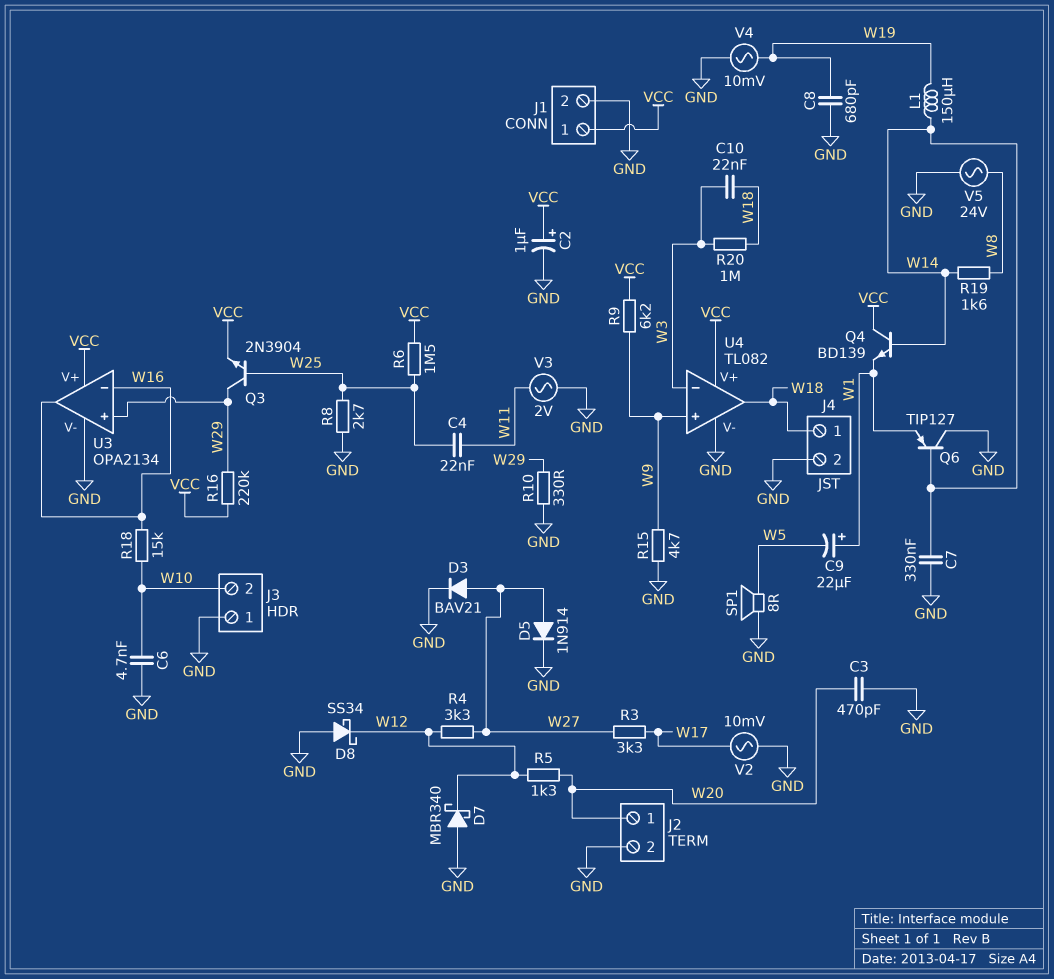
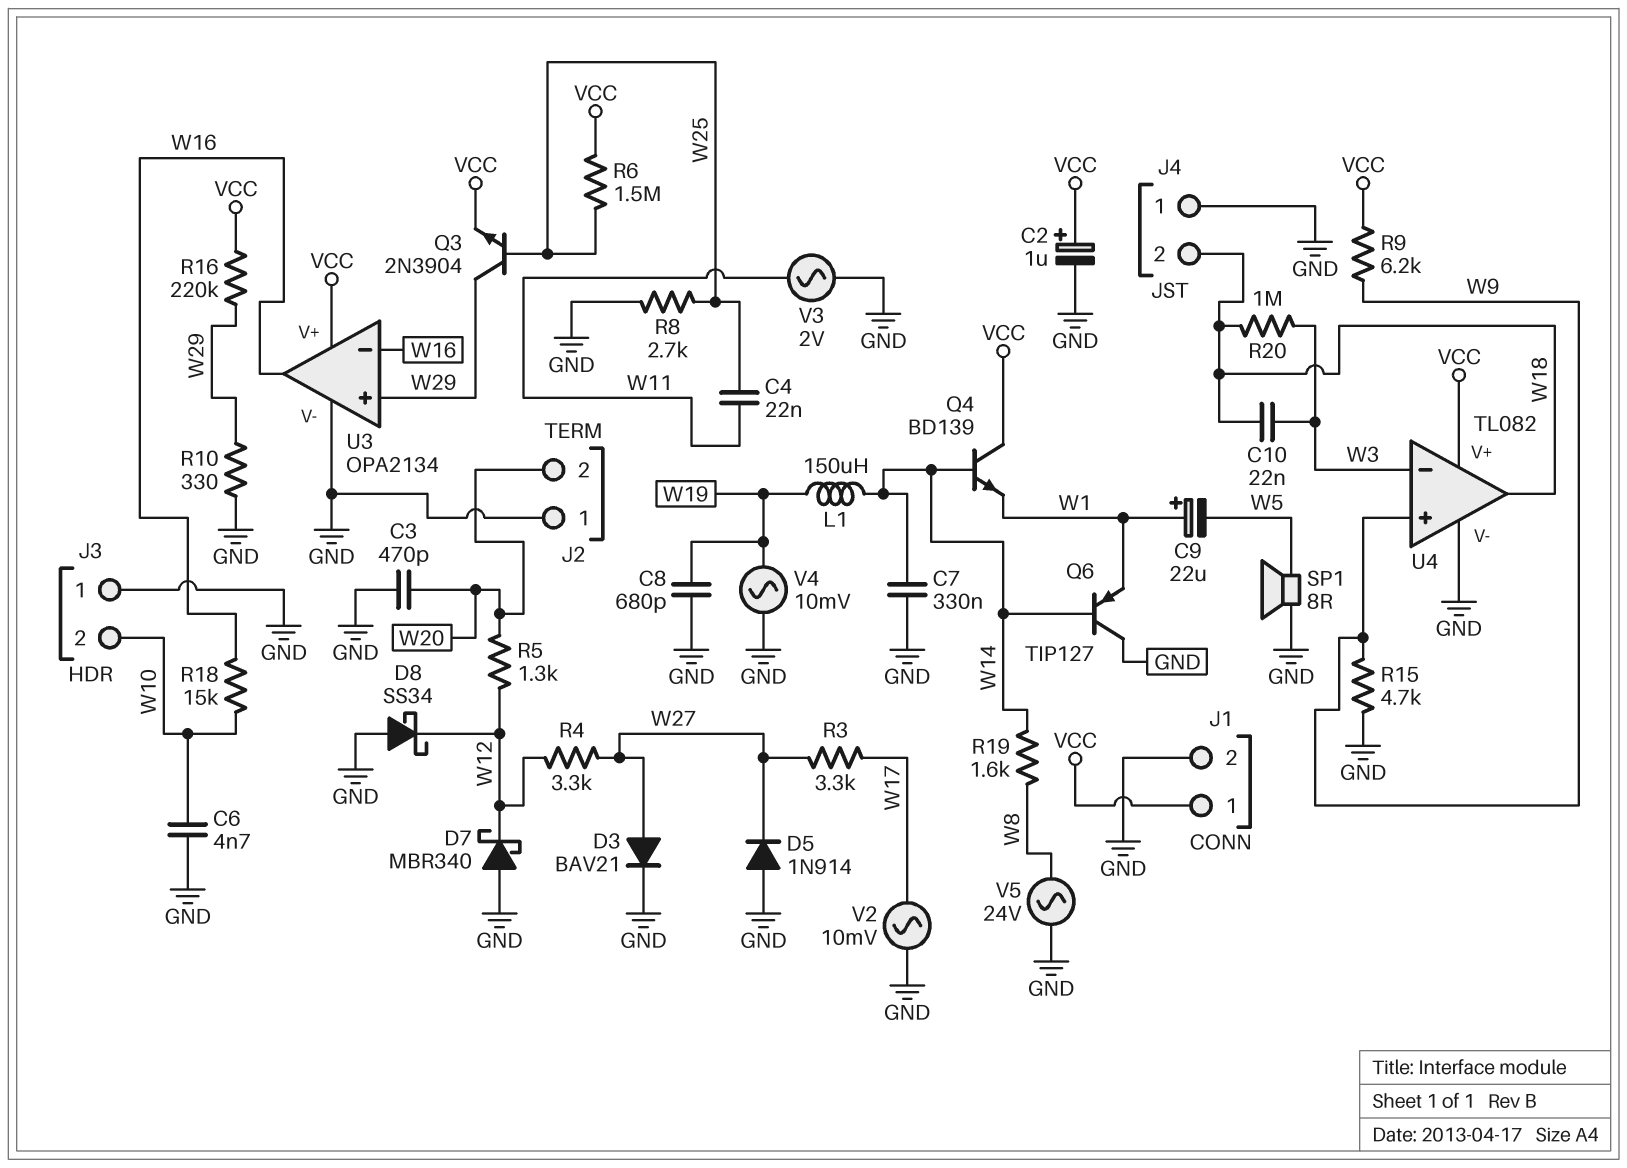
D5: diode 1N914 (A W27, K GND) -> diode 1N914 (A GND, K W27)
J2 pin 1: W20 -> GND
J2 pin 2: GND -> W20
J4 pin 1: W18 -> GND
J4 pin 2: GND -> W18

